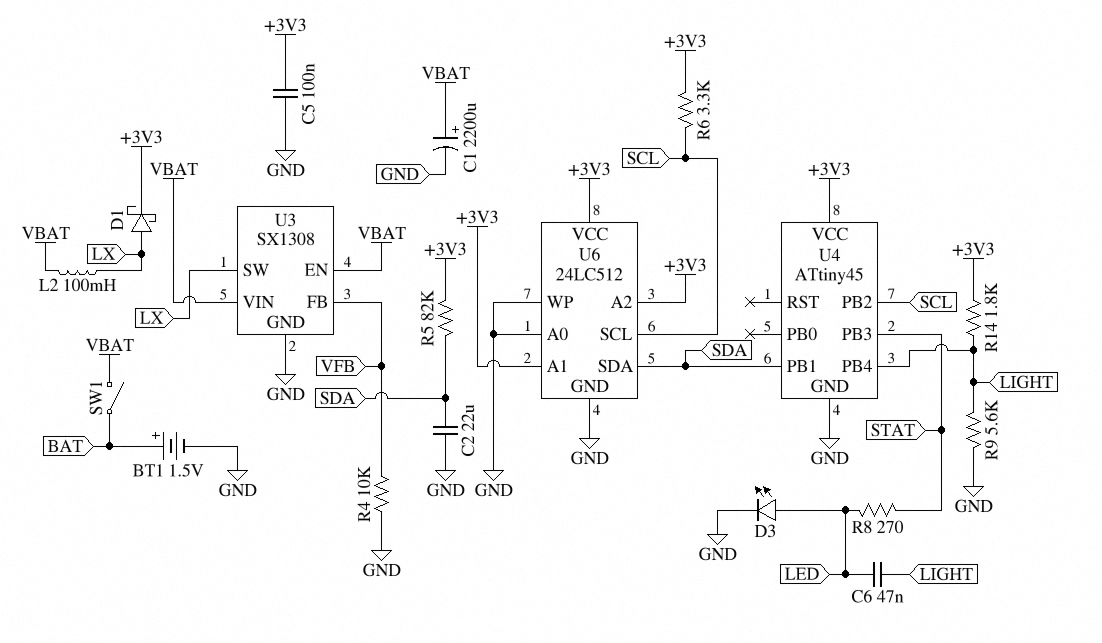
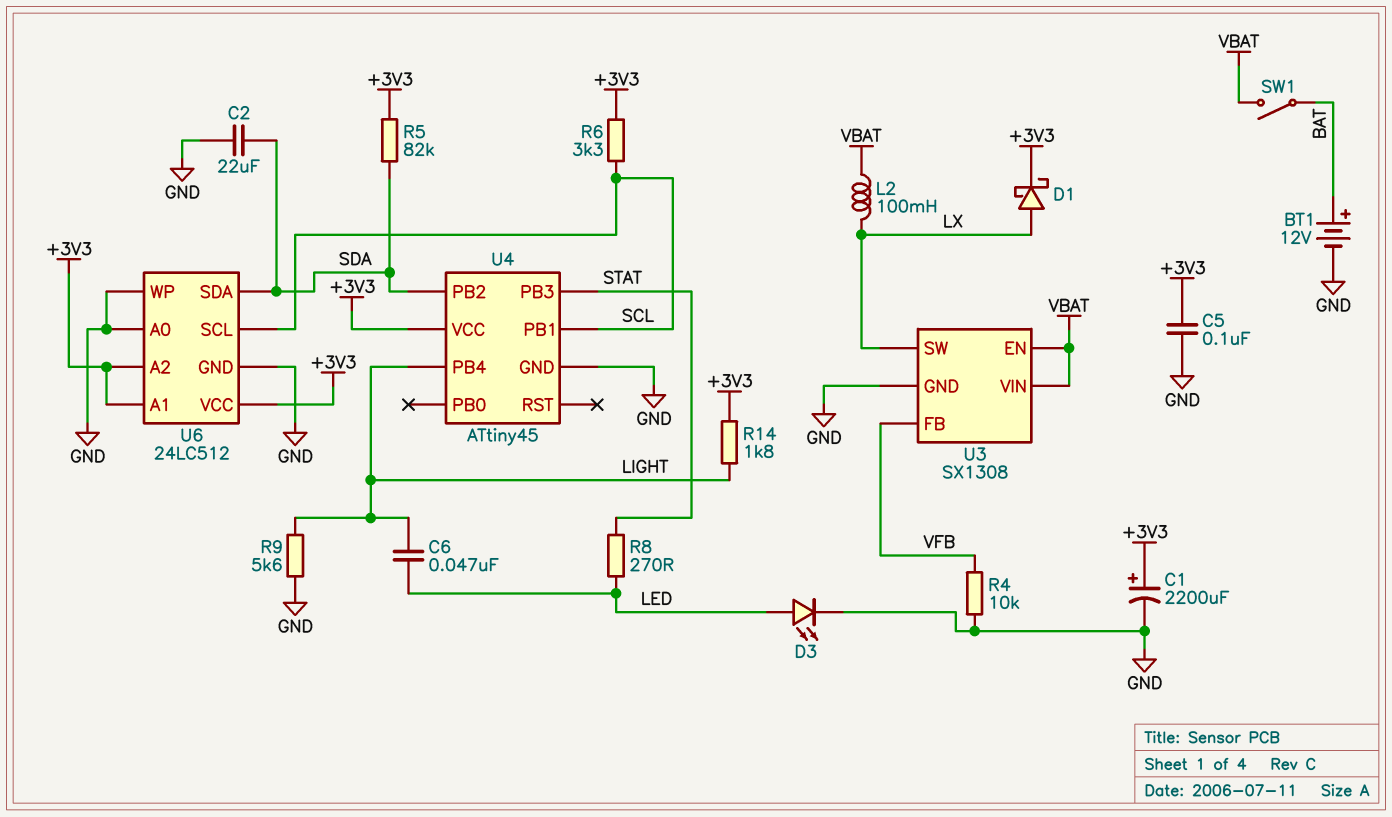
BT1: 1.5V (plus BAT, minus GND) -> 12V (plus BAT, minus GND)
C1: 2200uF (plus VBAT, minus GND) -> 2200uF (plus +3V3, minus GND)
U4 pin PB1: SDA -> SCL
U4 pin PB2: SCL -> SDA

